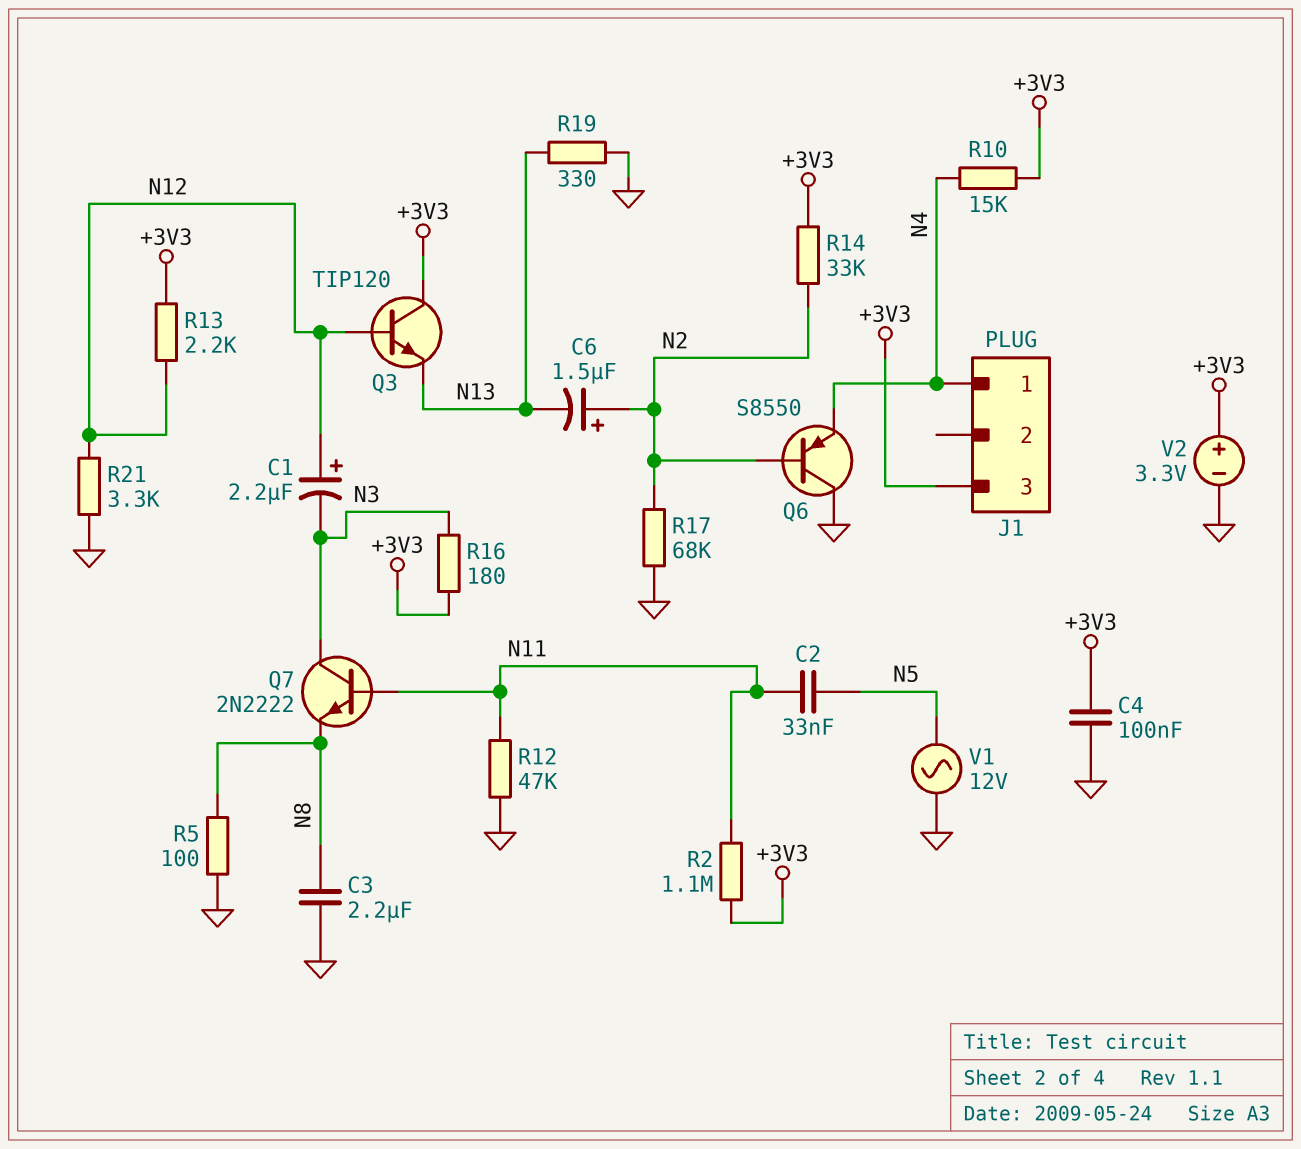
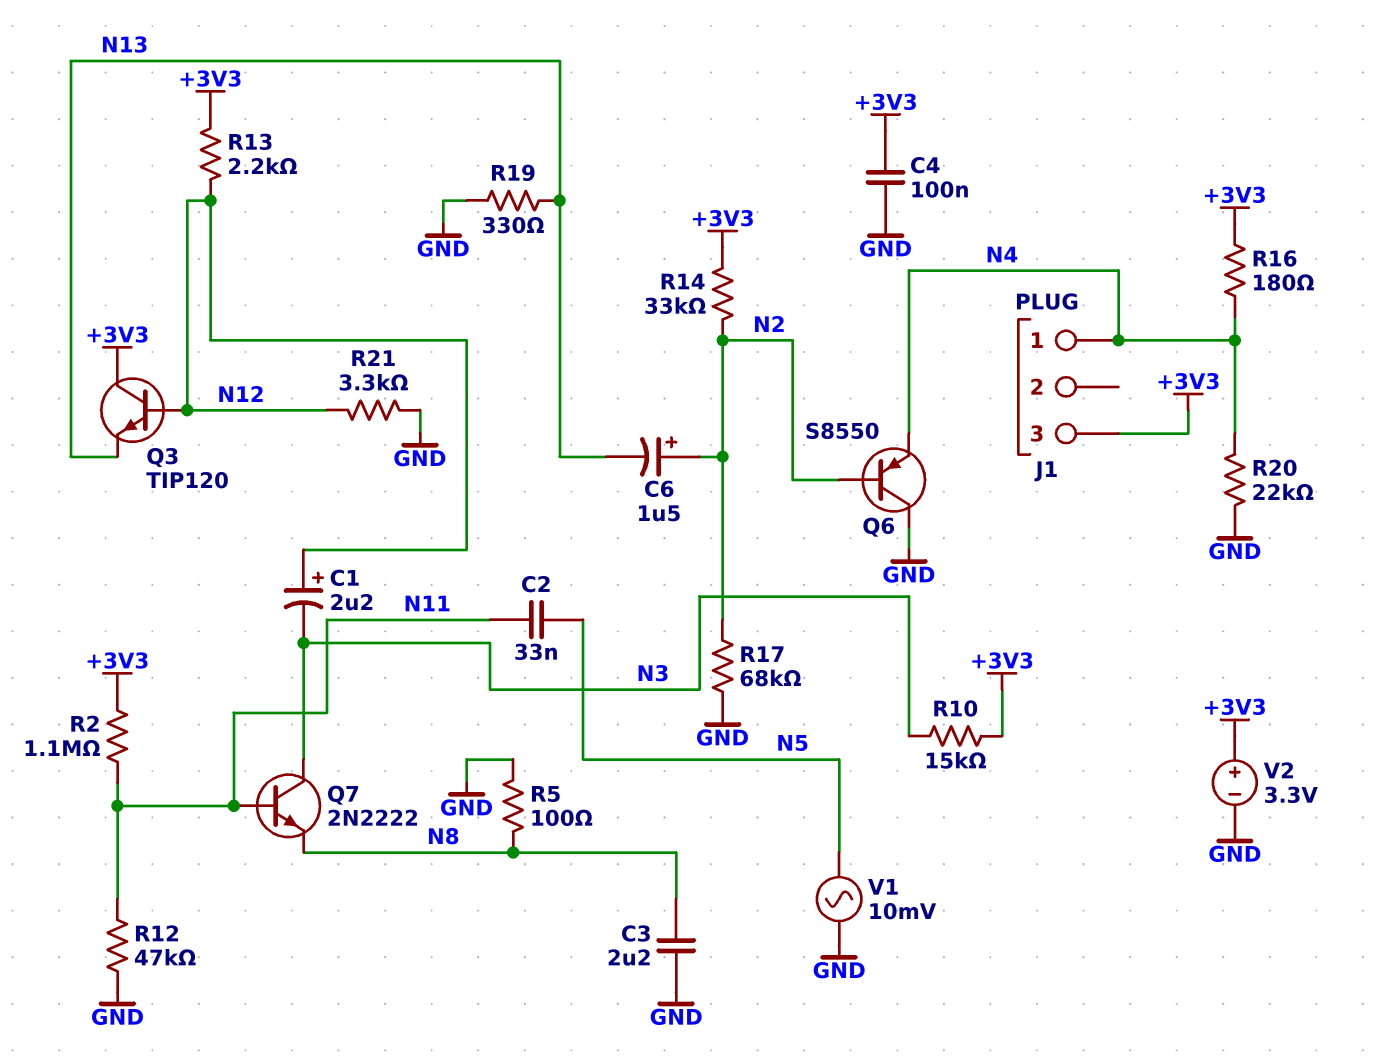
R10: 15k (+3V3, N4) -> 15k (+3V3, N3)
R16: 180 (+3V3, N3) -> 180 (+3V3, N4)
R20: none -> 22k (GND, N4)
V1: AC 12V (GND, N5) -> AC 10mV (GND, N5)

